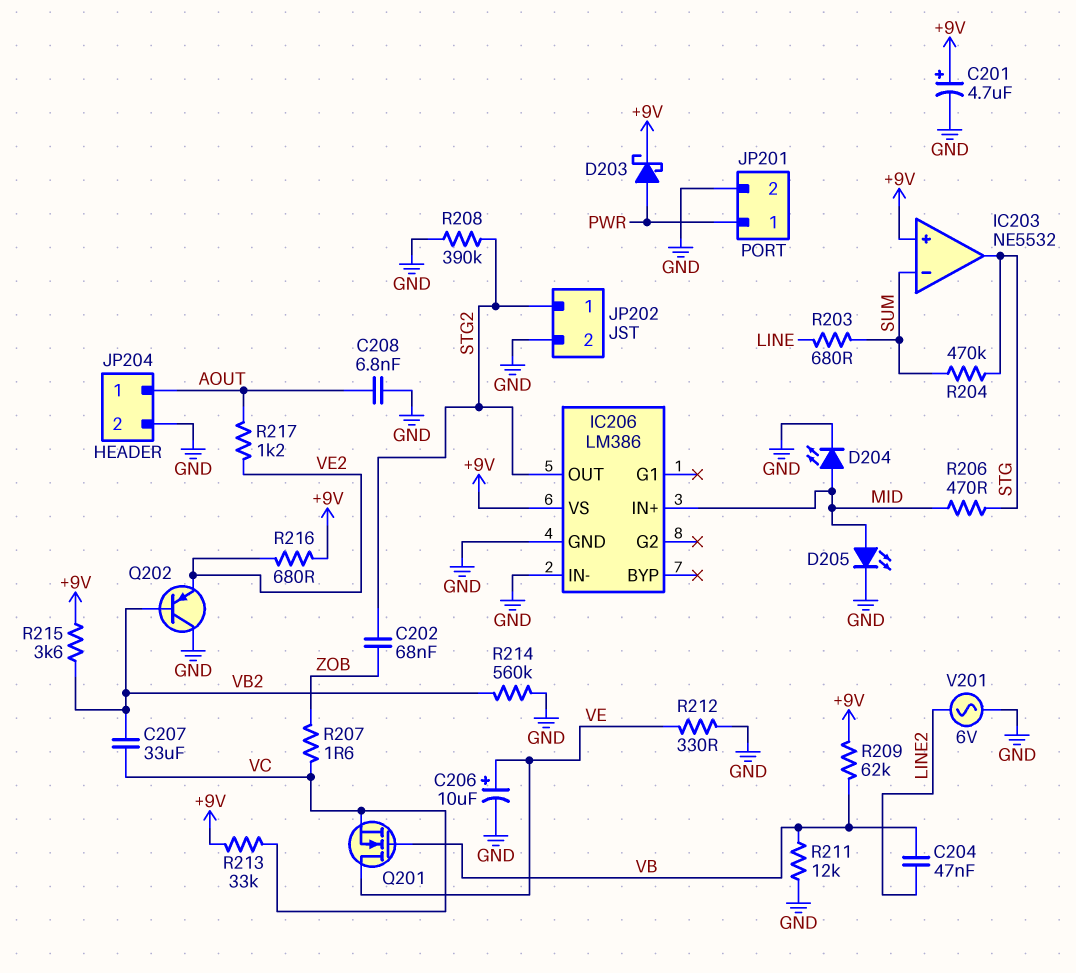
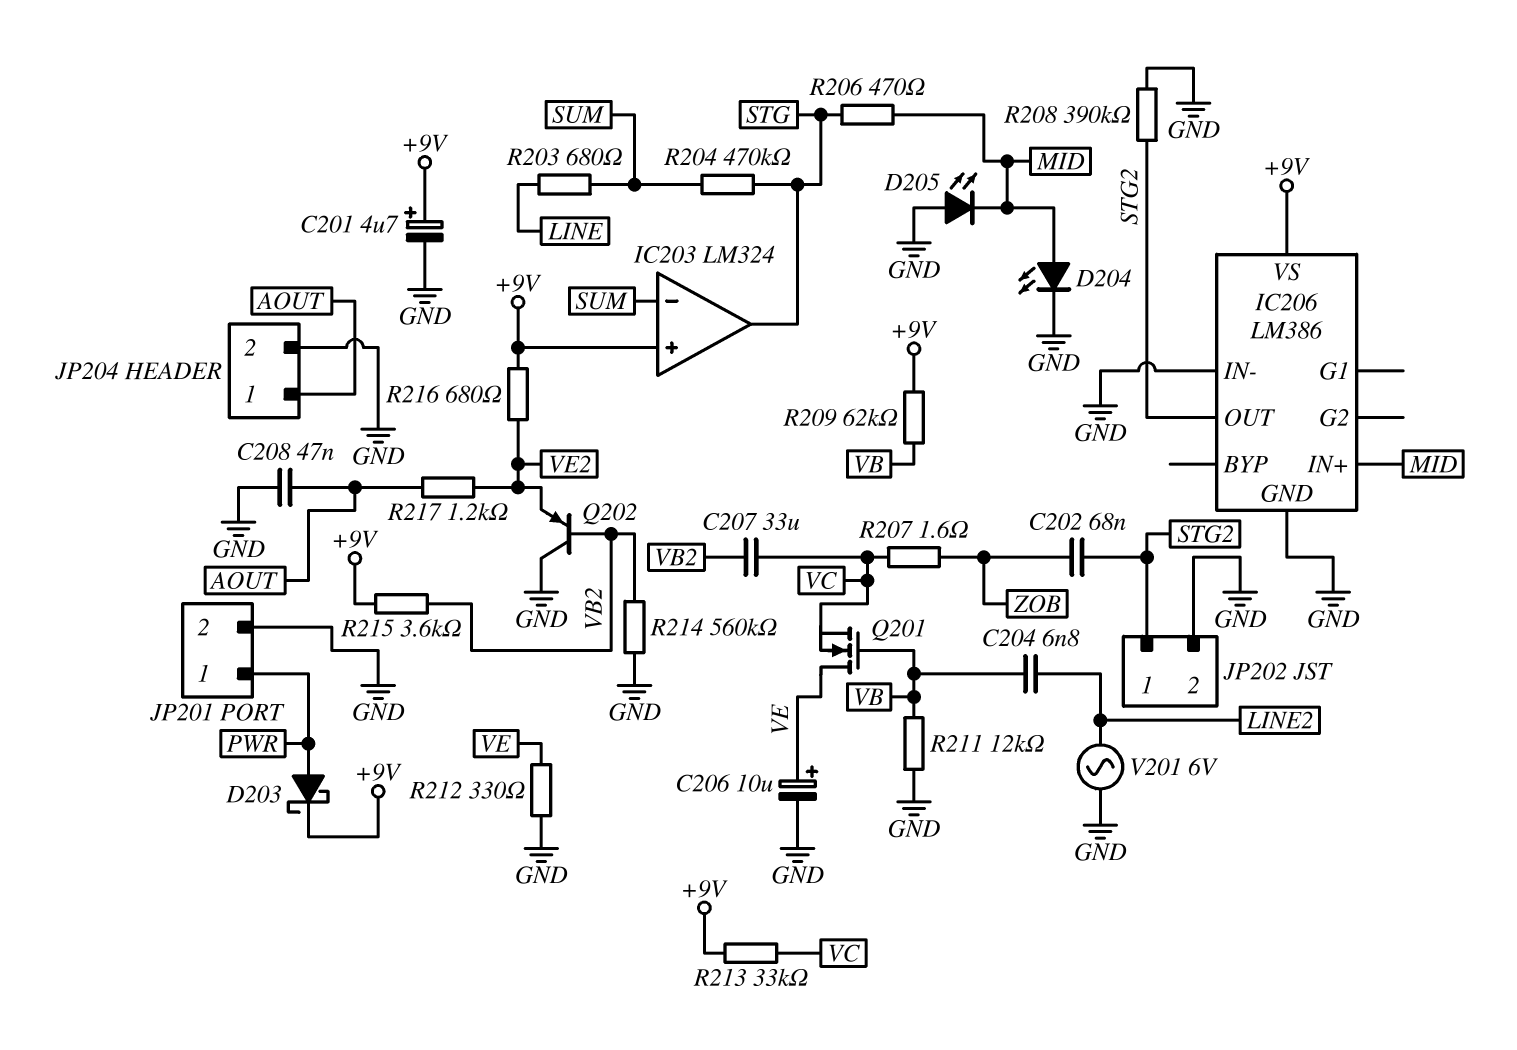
C204: 47nF (LINE2, VB) -> 6.8nF (LINE2, VB)
C208: 6.8nF (AOUT, GND) -> 47nF (AOUT, GND)
D205: LED (A MID, K GND) -> LED (A GND, K MID)
IC203: NE5532 -> LM324

